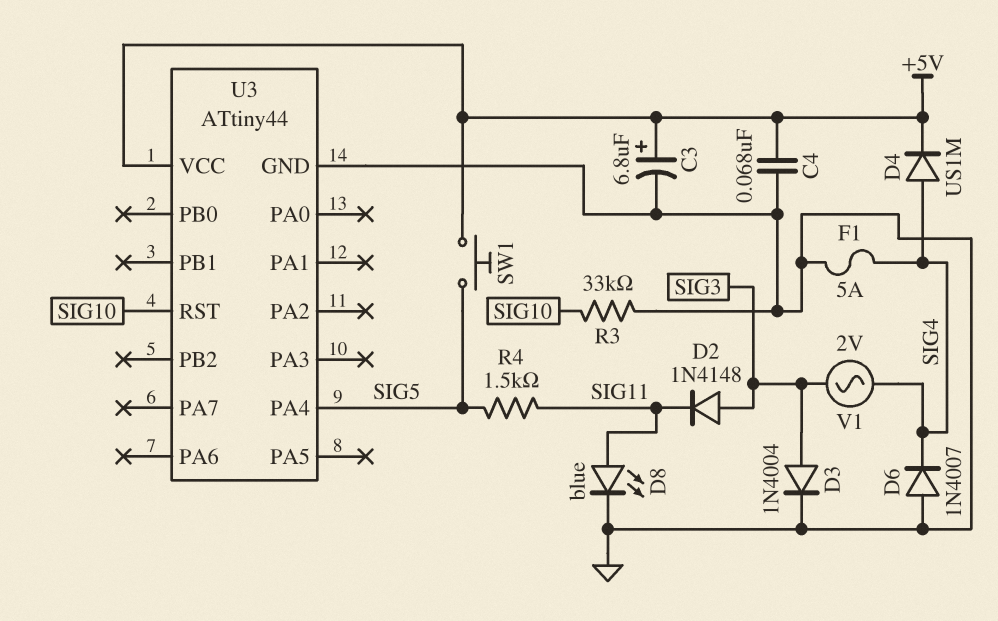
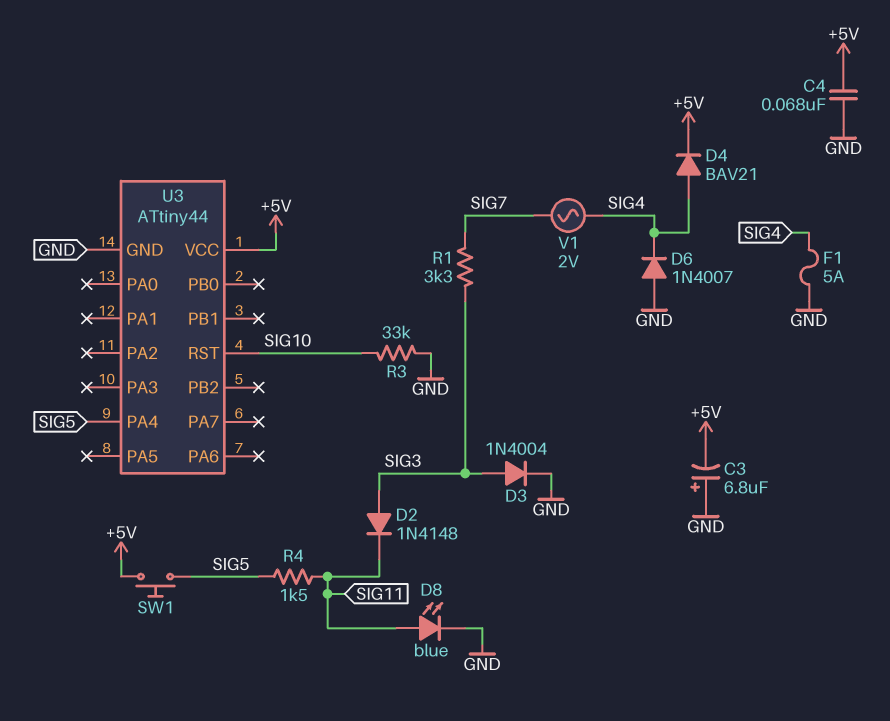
C3: 6.8uF (plus +5V, minus GND) -> 6.8uF (plus GND, minus +5V)
D4: diode US1M (A SIG4, K +5V) -> diode BAV21 (A SIG4, K +5V)
R1: none -> 3.3k (SIG3, SIG7)
V1: AC 2V (SIG3, SIG4) -> AC 2V (SIG4, SIG7)

